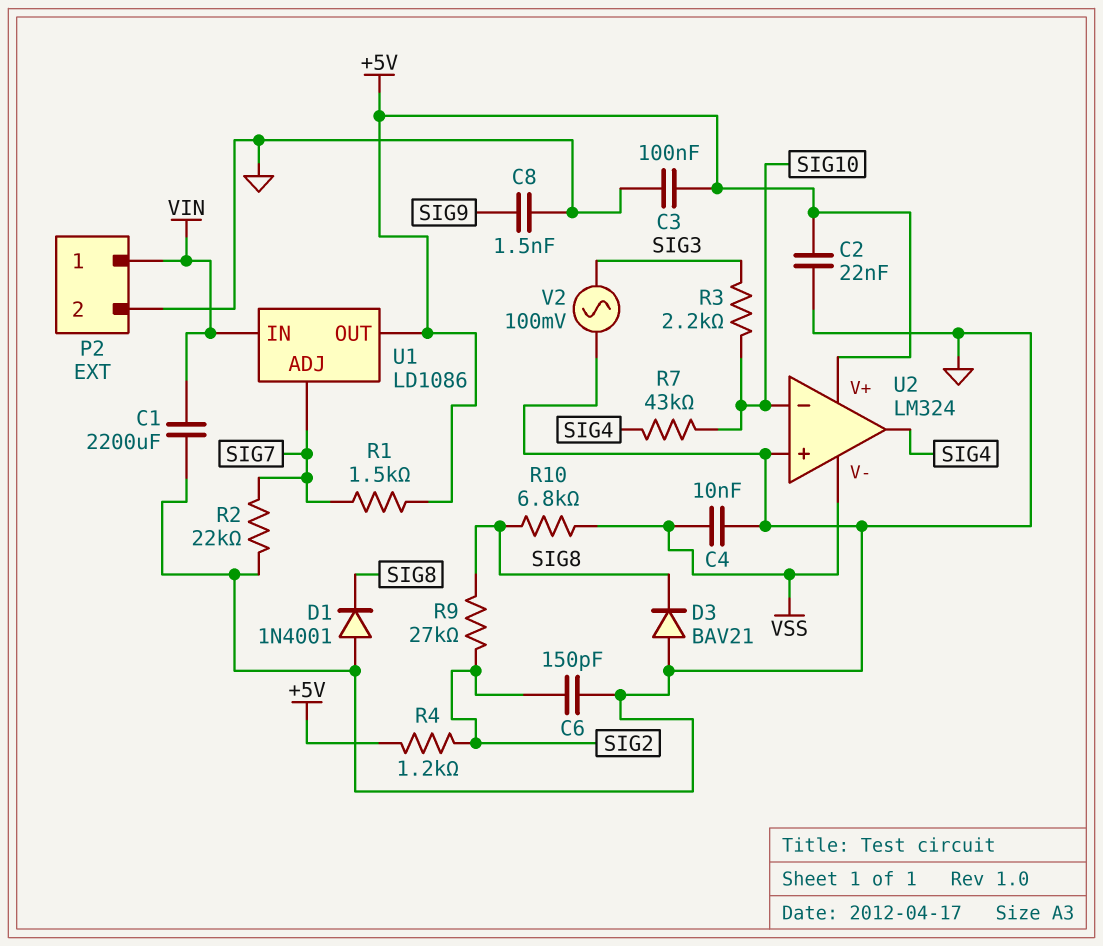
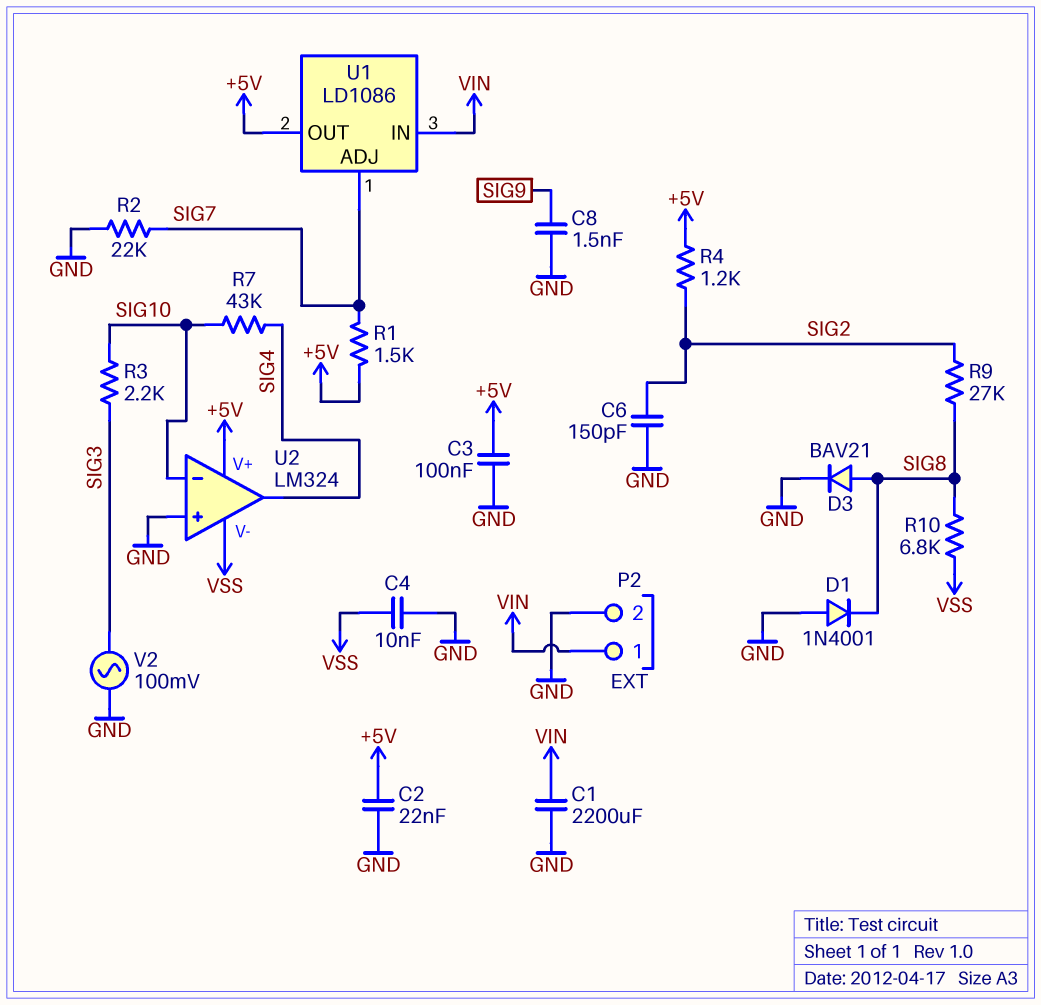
D3: diode BAV21 (A GND, K SIG8) -> diode BAV21 (A SIG8, K GND)

